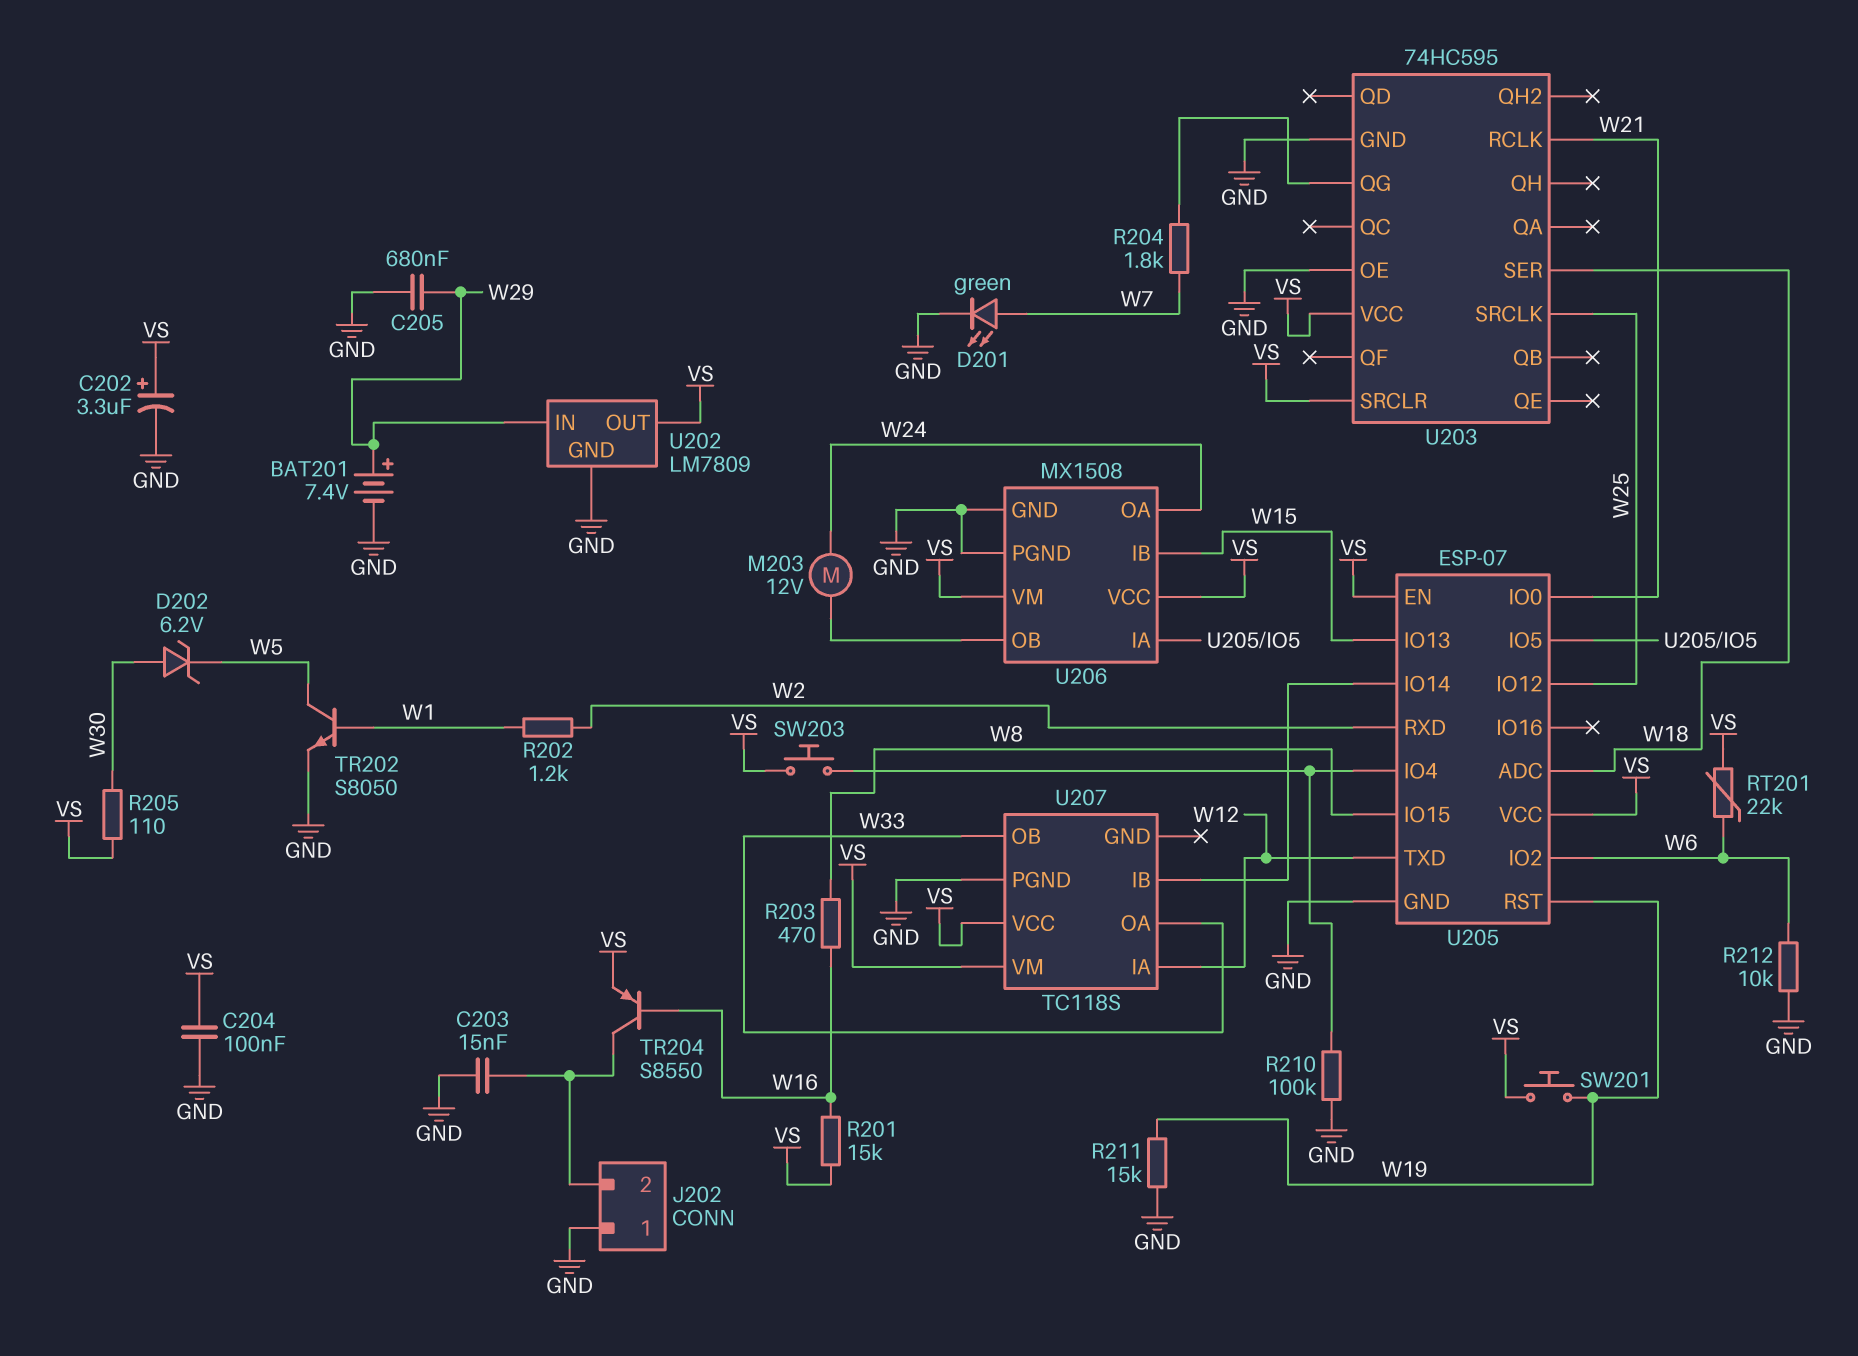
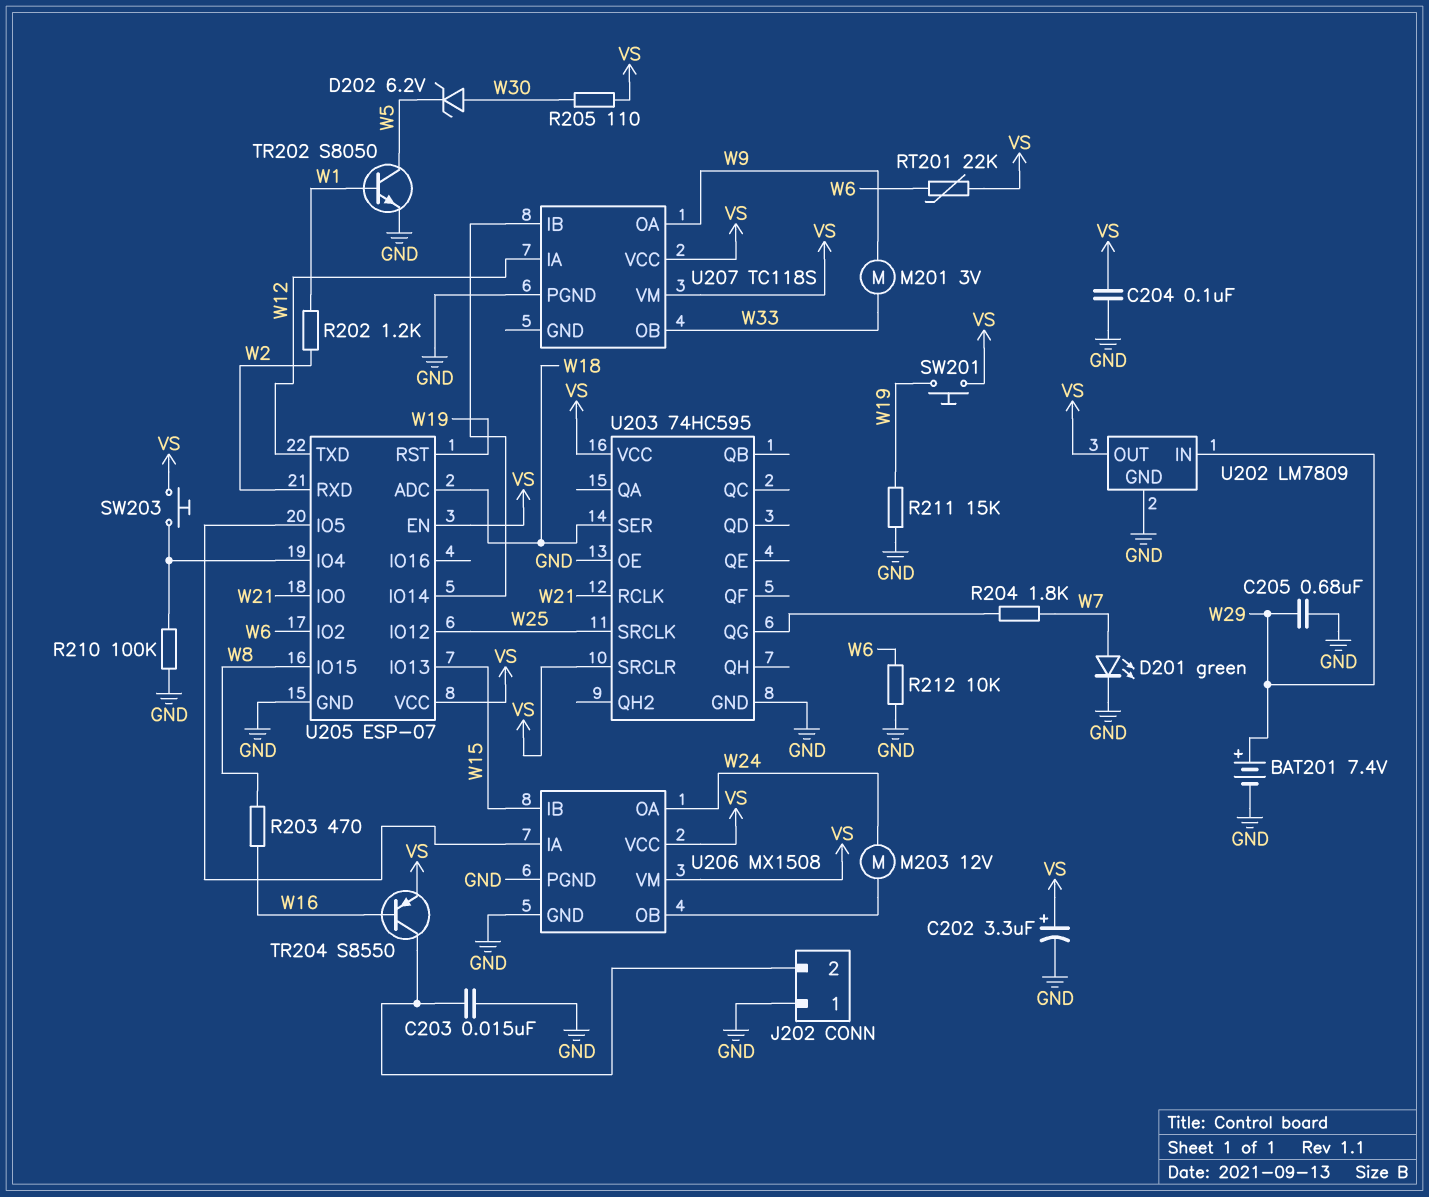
M201: none -> motor 3V (W9, W33)
R201: 15k (VS, W16) -> none
U207 pin OA: W33 -> W9

